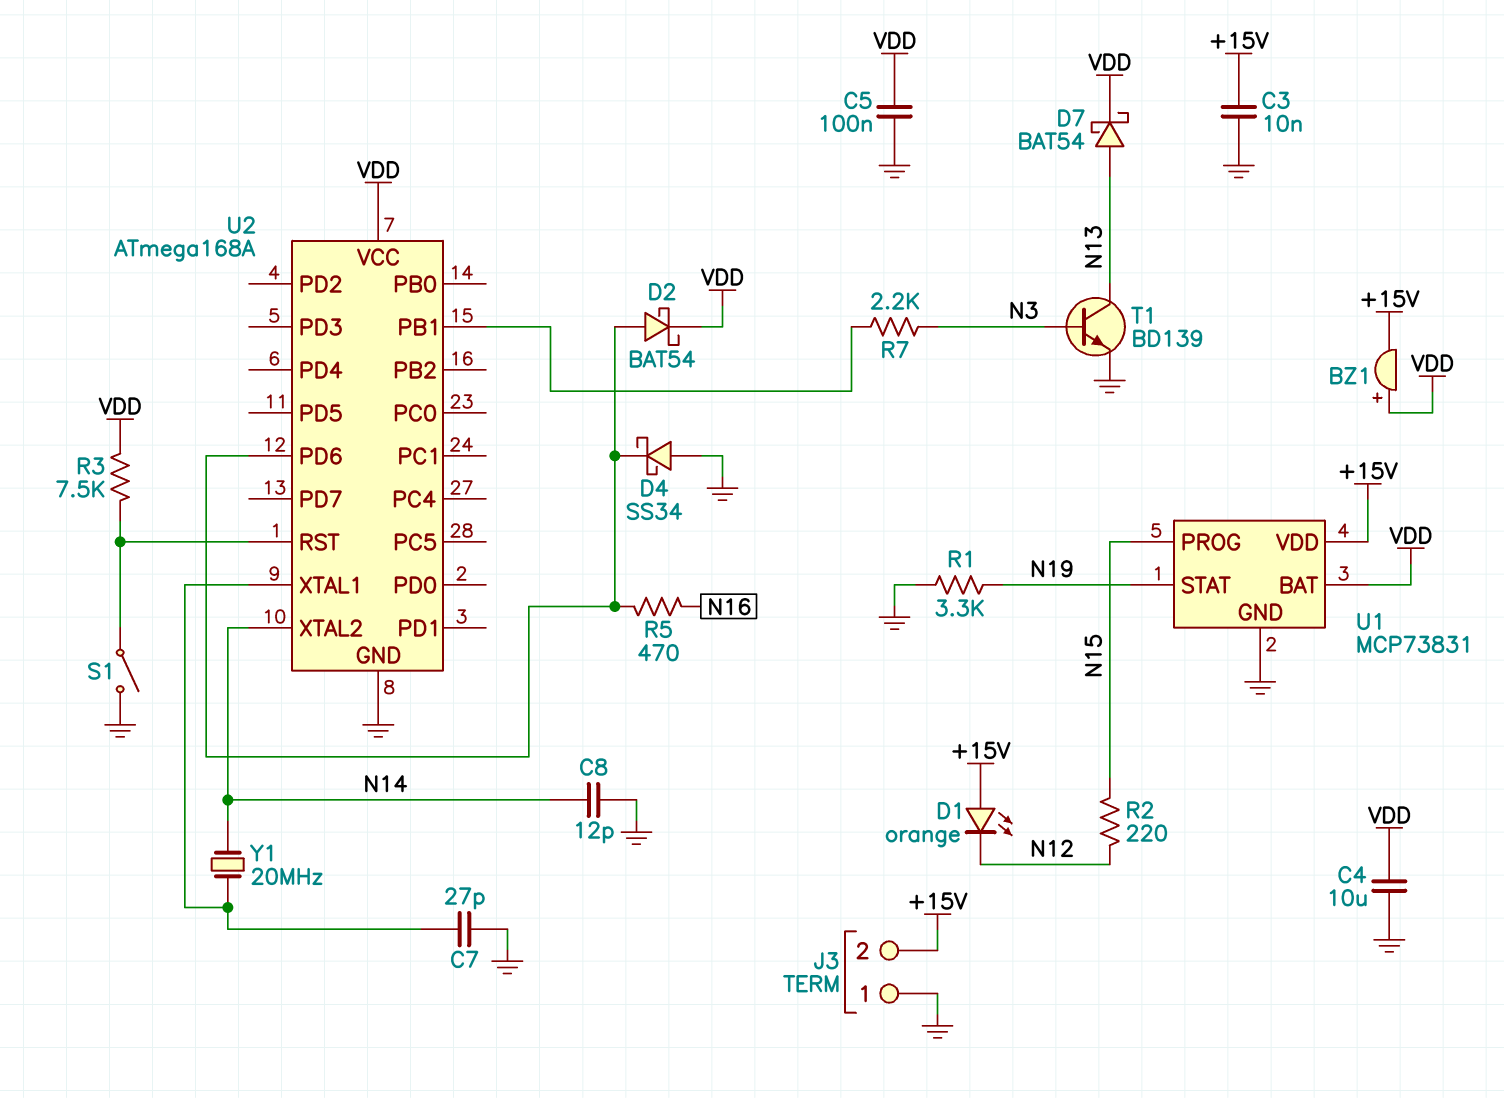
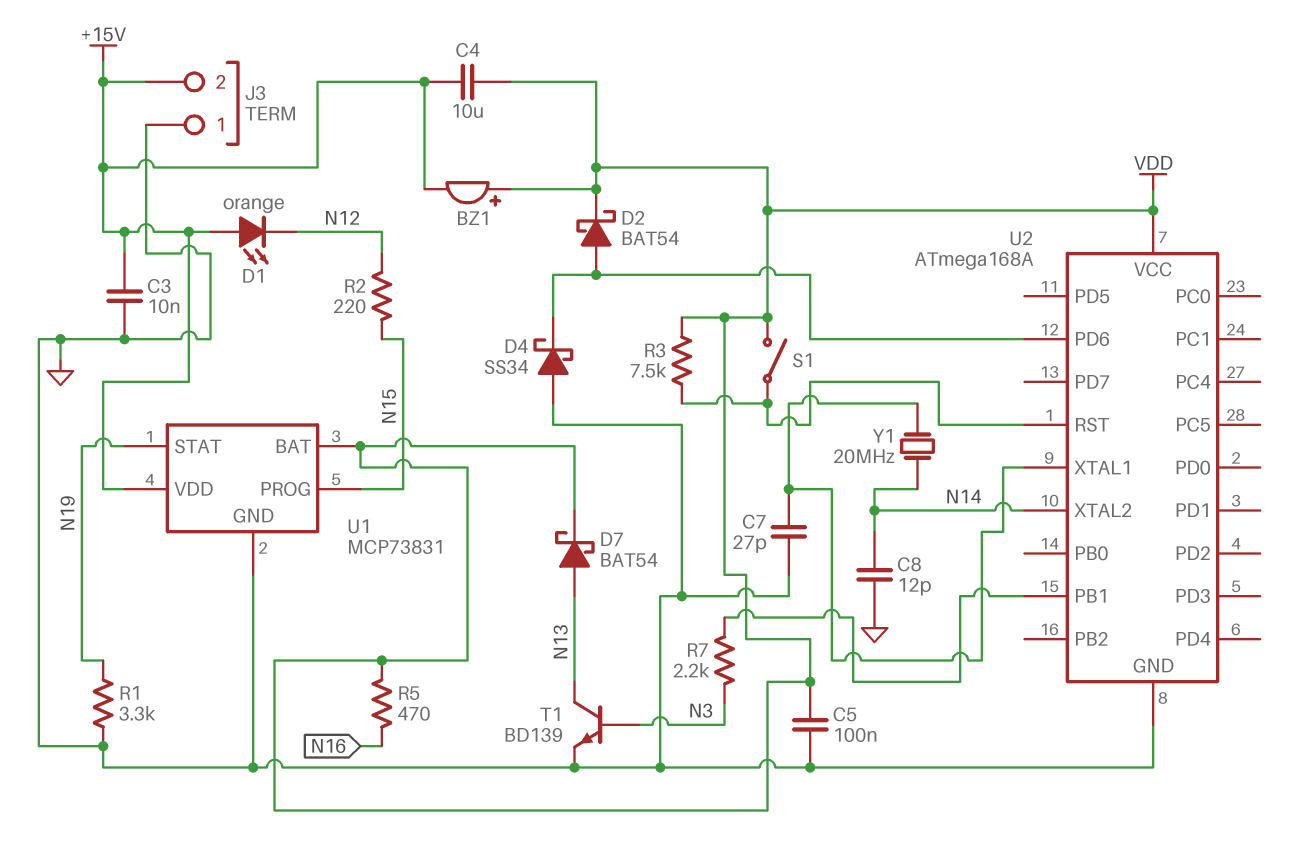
C4: 10uF (GND, VDD) -> 10uF (+15V, VDD)
R5: 470 (N16, U2/PD6) -> 470 (N16, VDD)
S1: switch (GND, U2/RST) -> switch (U2/RST, VDD)

